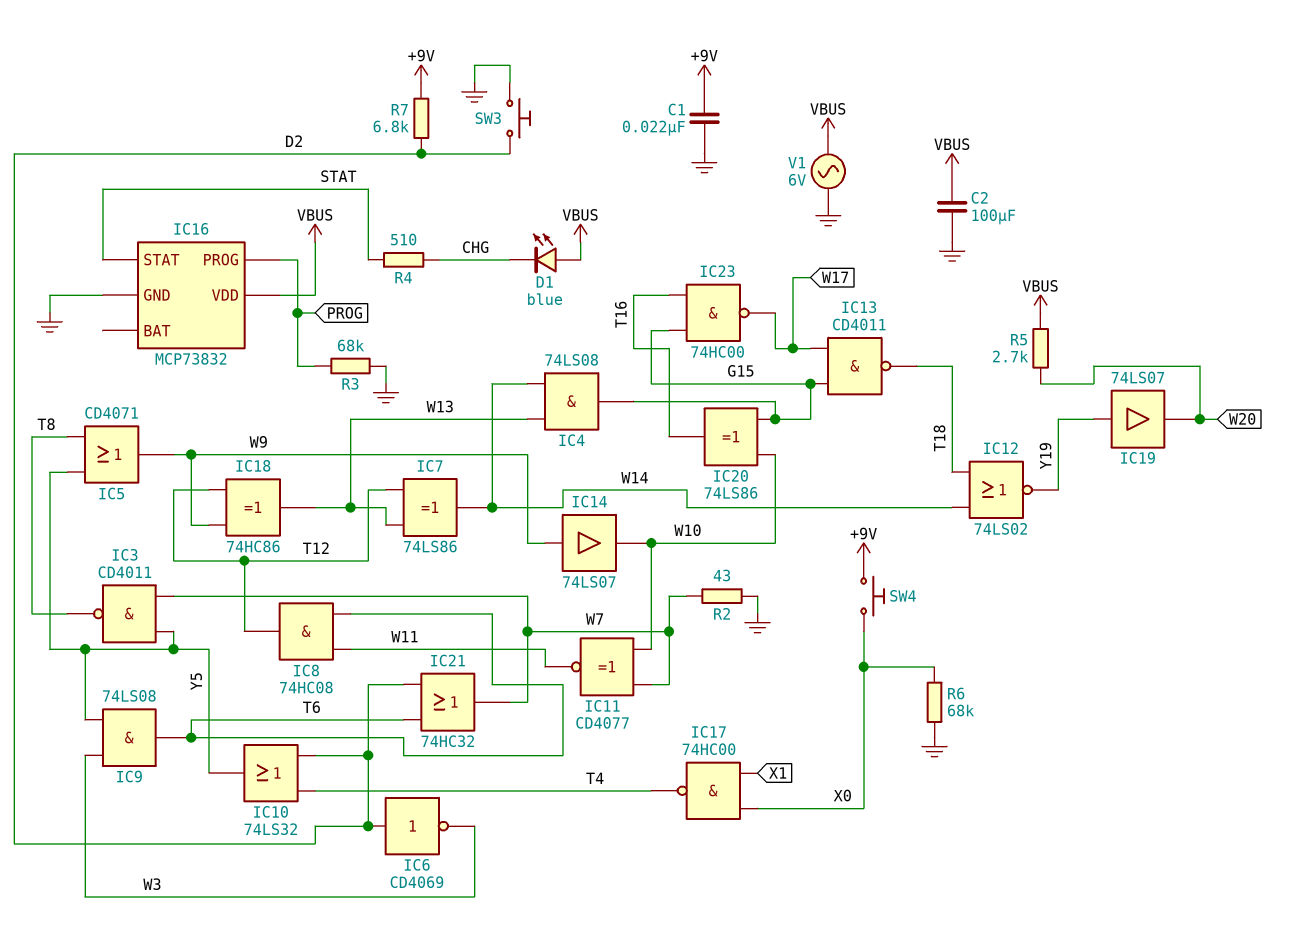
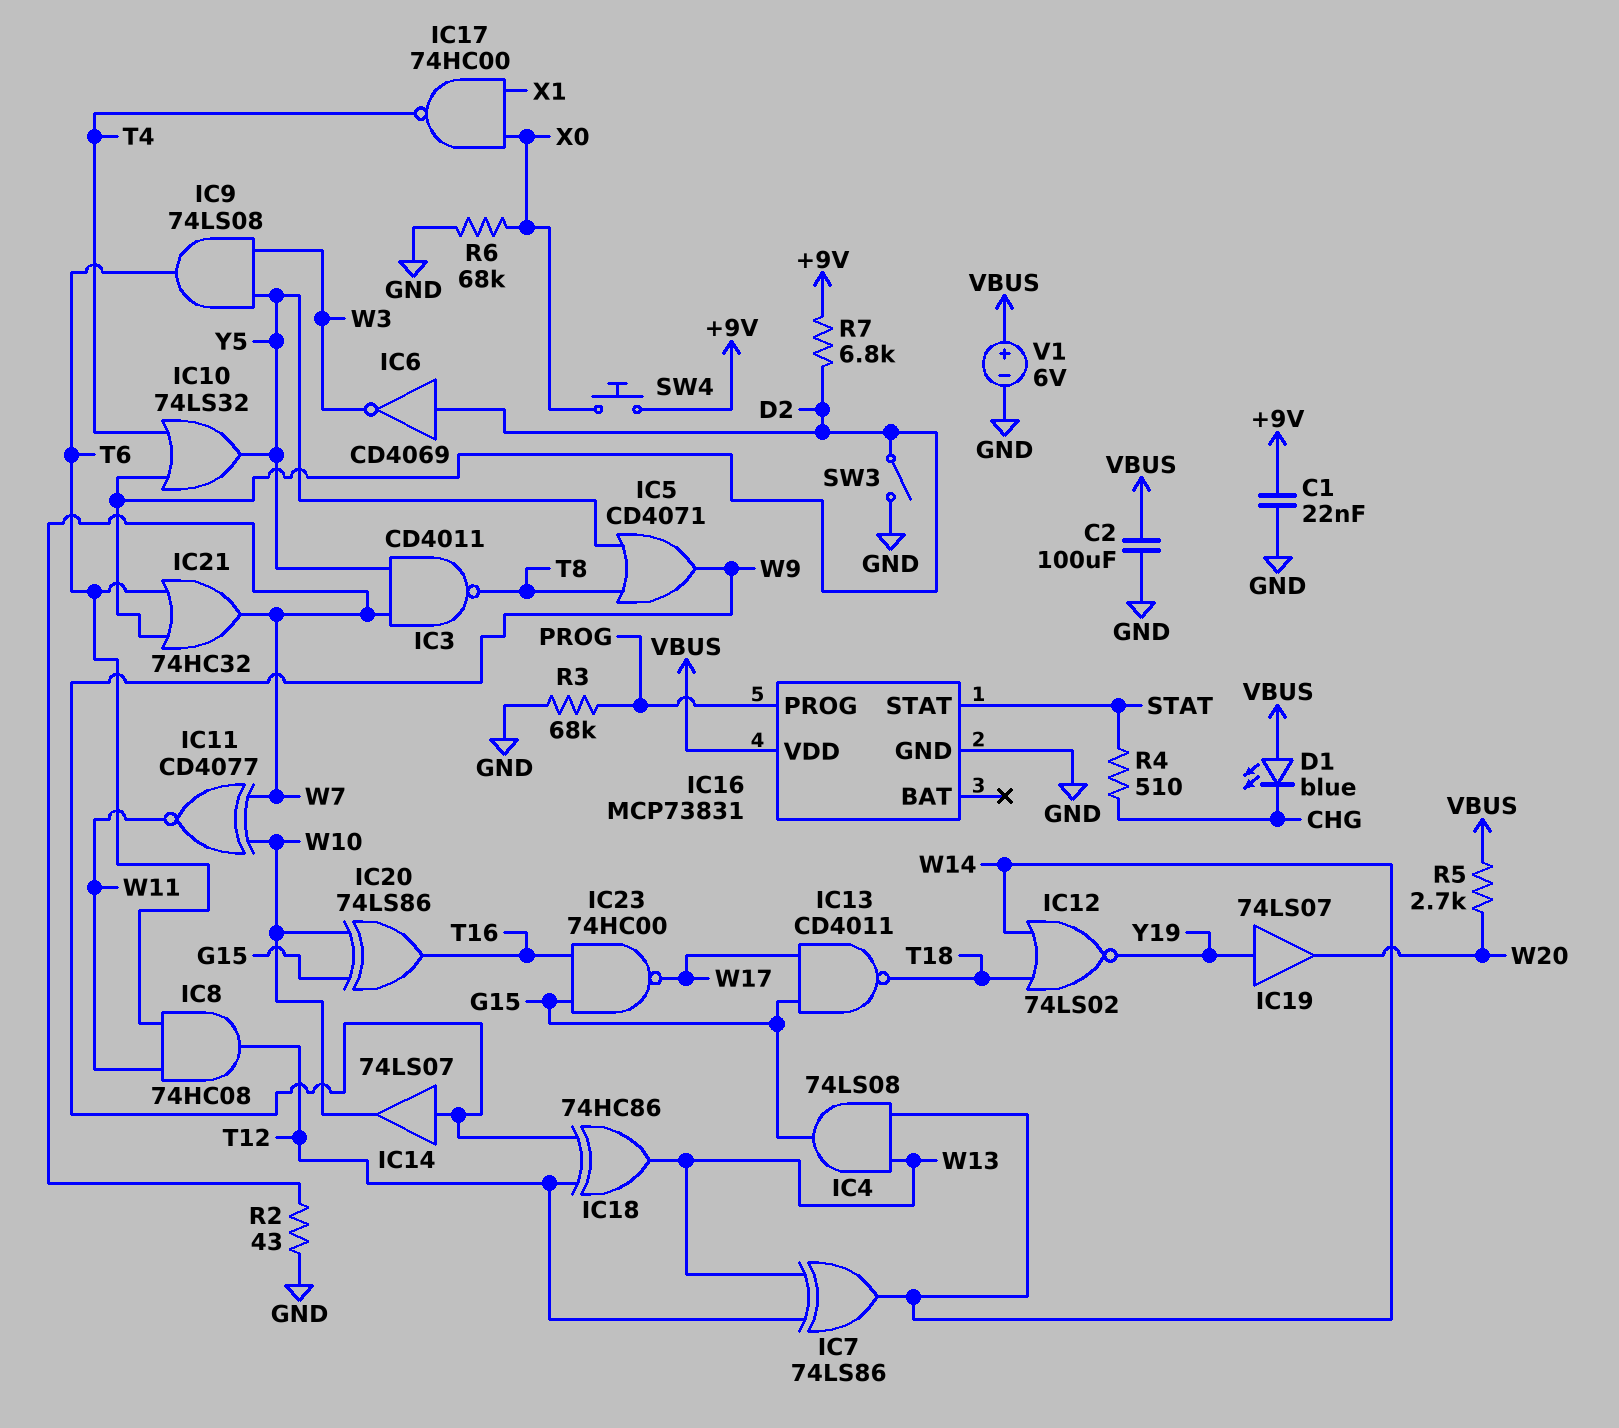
IC16: MCP73832 -> MCP73831
SW3: button (D2, GND) -> switch (D2, GND)
V1: AC 6V (GND, VBUS) -> 6V (plus VBUS, minus GND)

